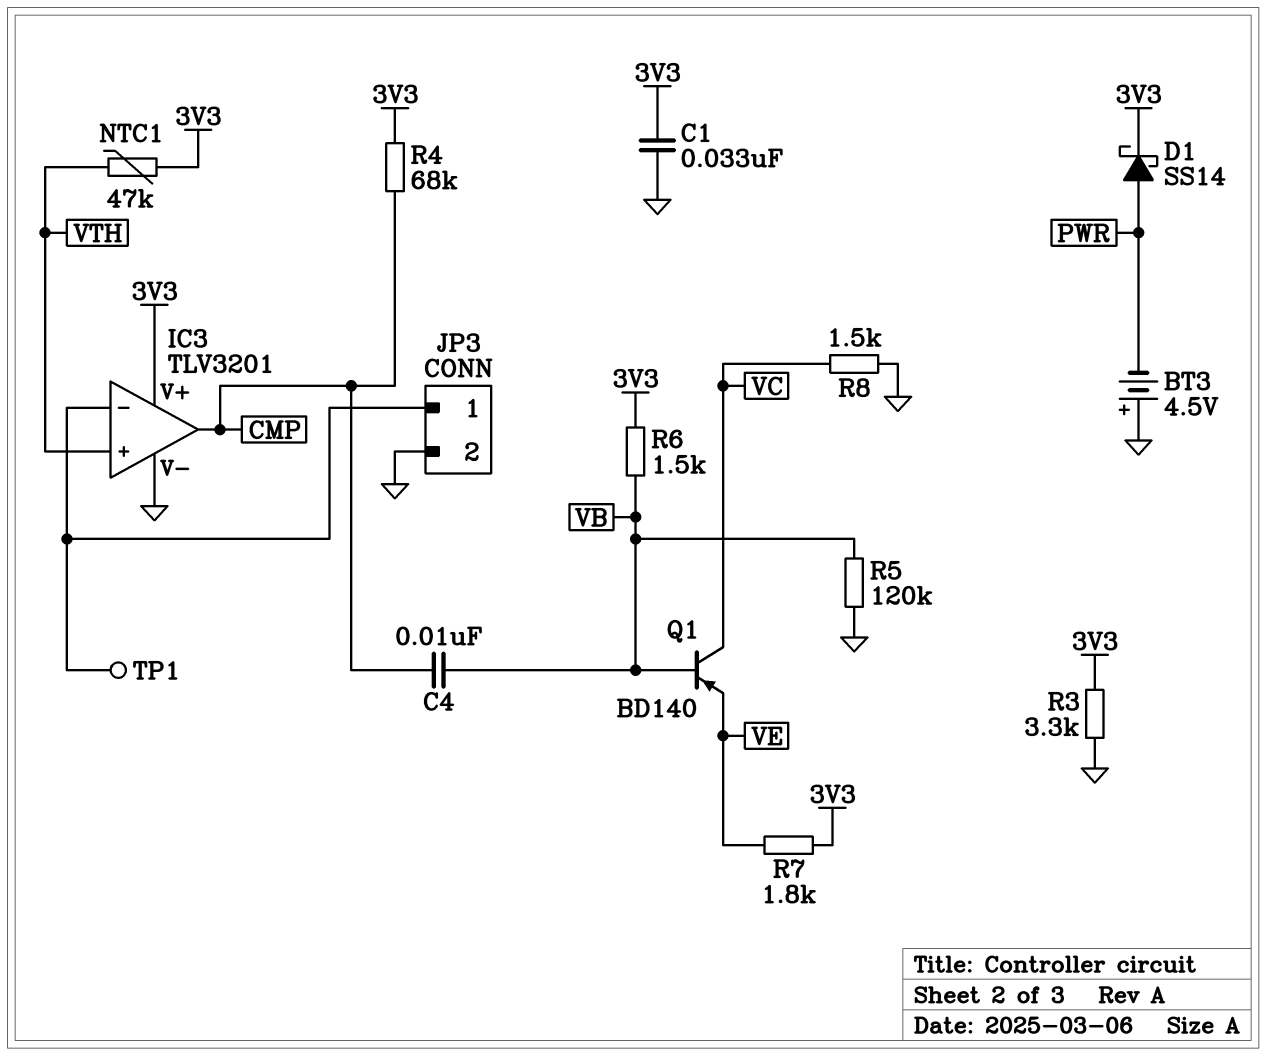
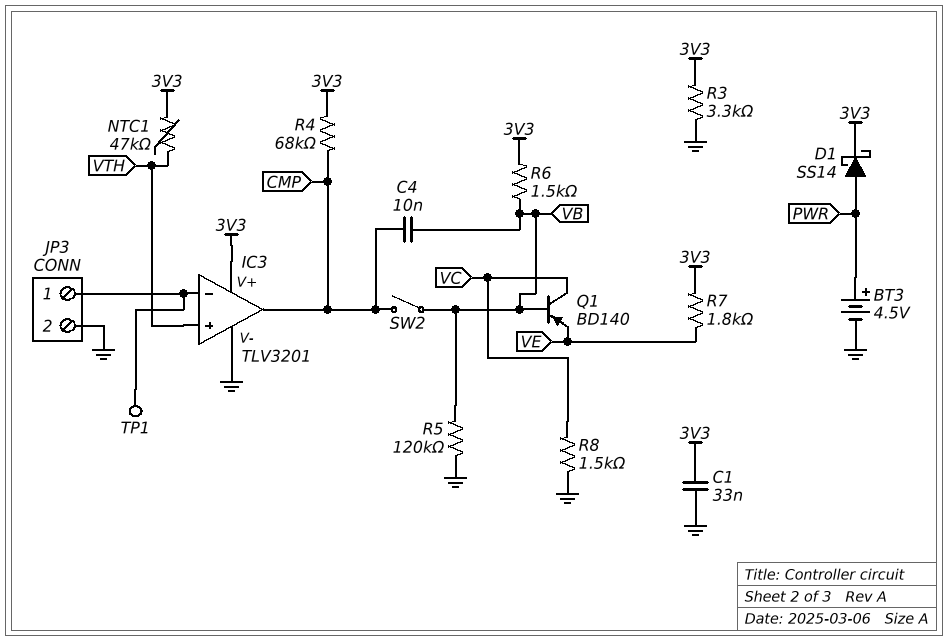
BT3: 4.5V (plus GND, minus PWR) -> 4.5V (plus PWR, minus GND)
SW2: none -> switch (CMP, VB)

